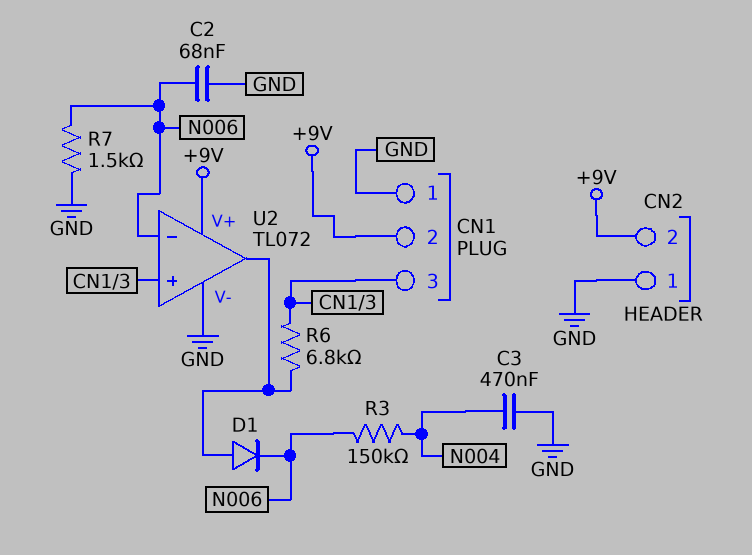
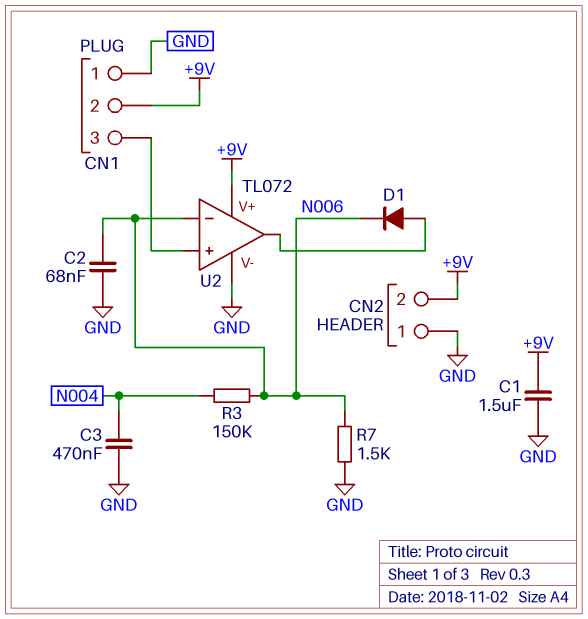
C1: none -> 1.5uF (+9V, GND)
R6: 6.8k (CN1/3, U2/out) -> none

